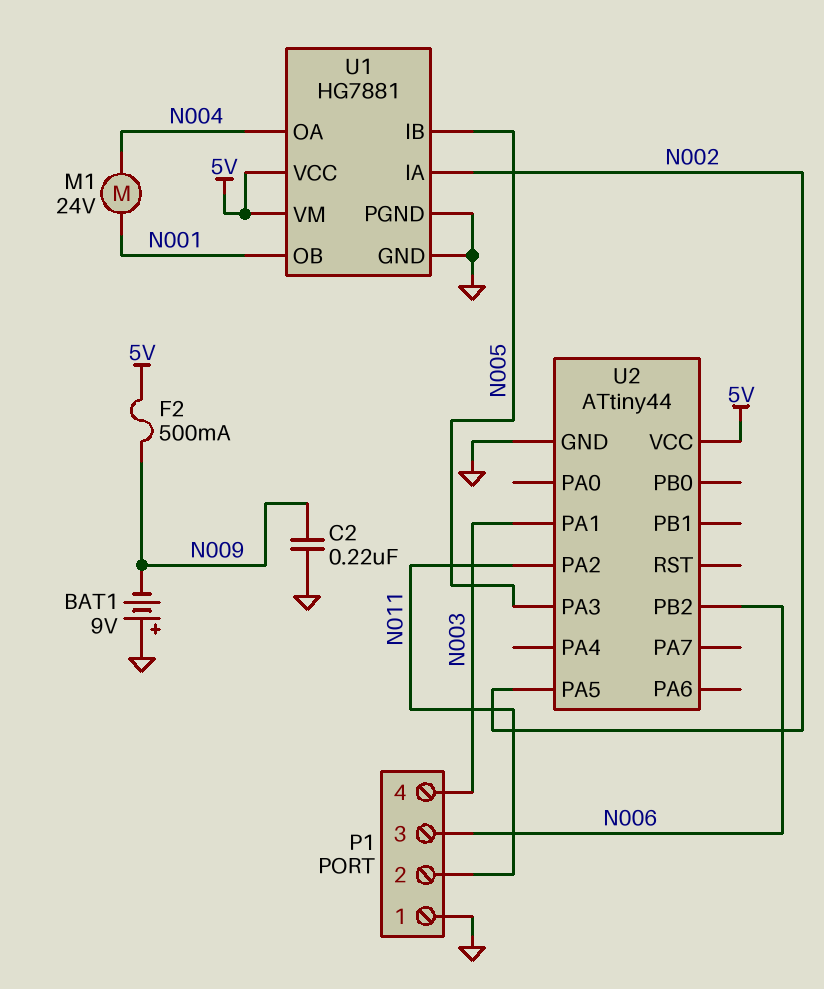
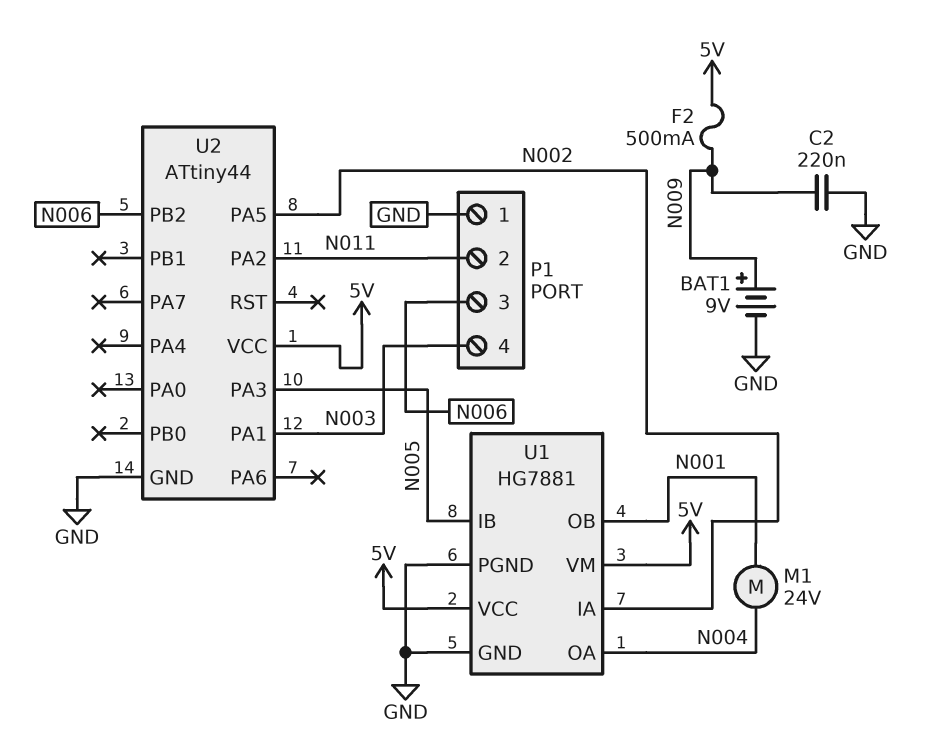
BAT1: 9V (plus GND, minus N009) -> 9V (plus N009, minus GND)

